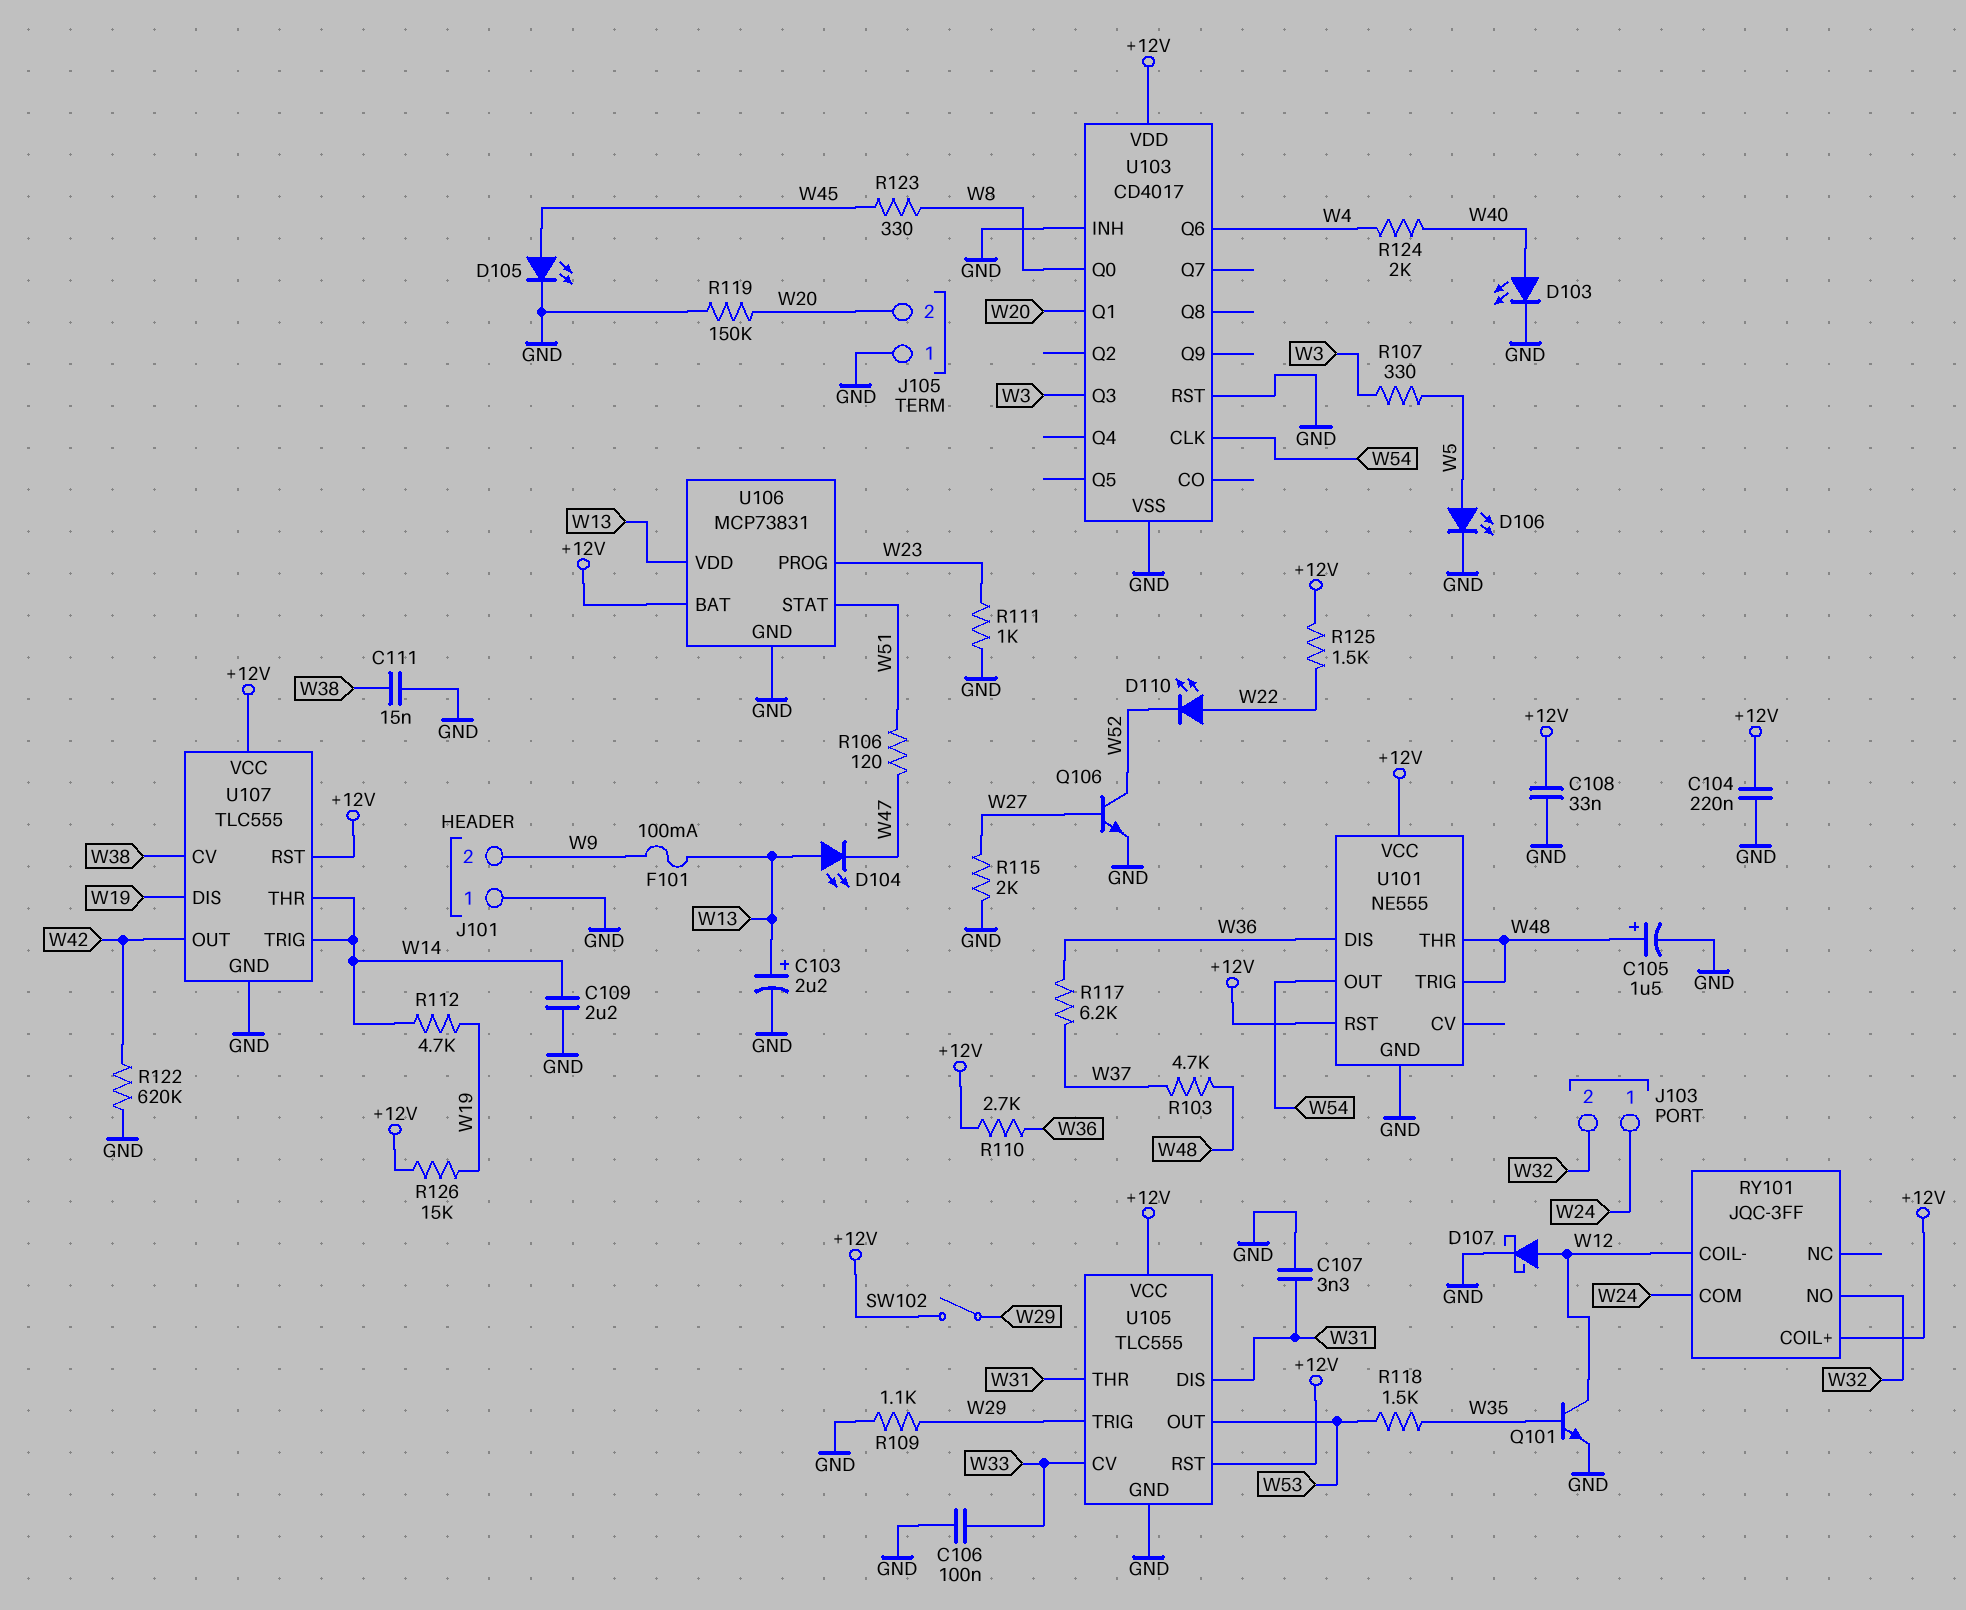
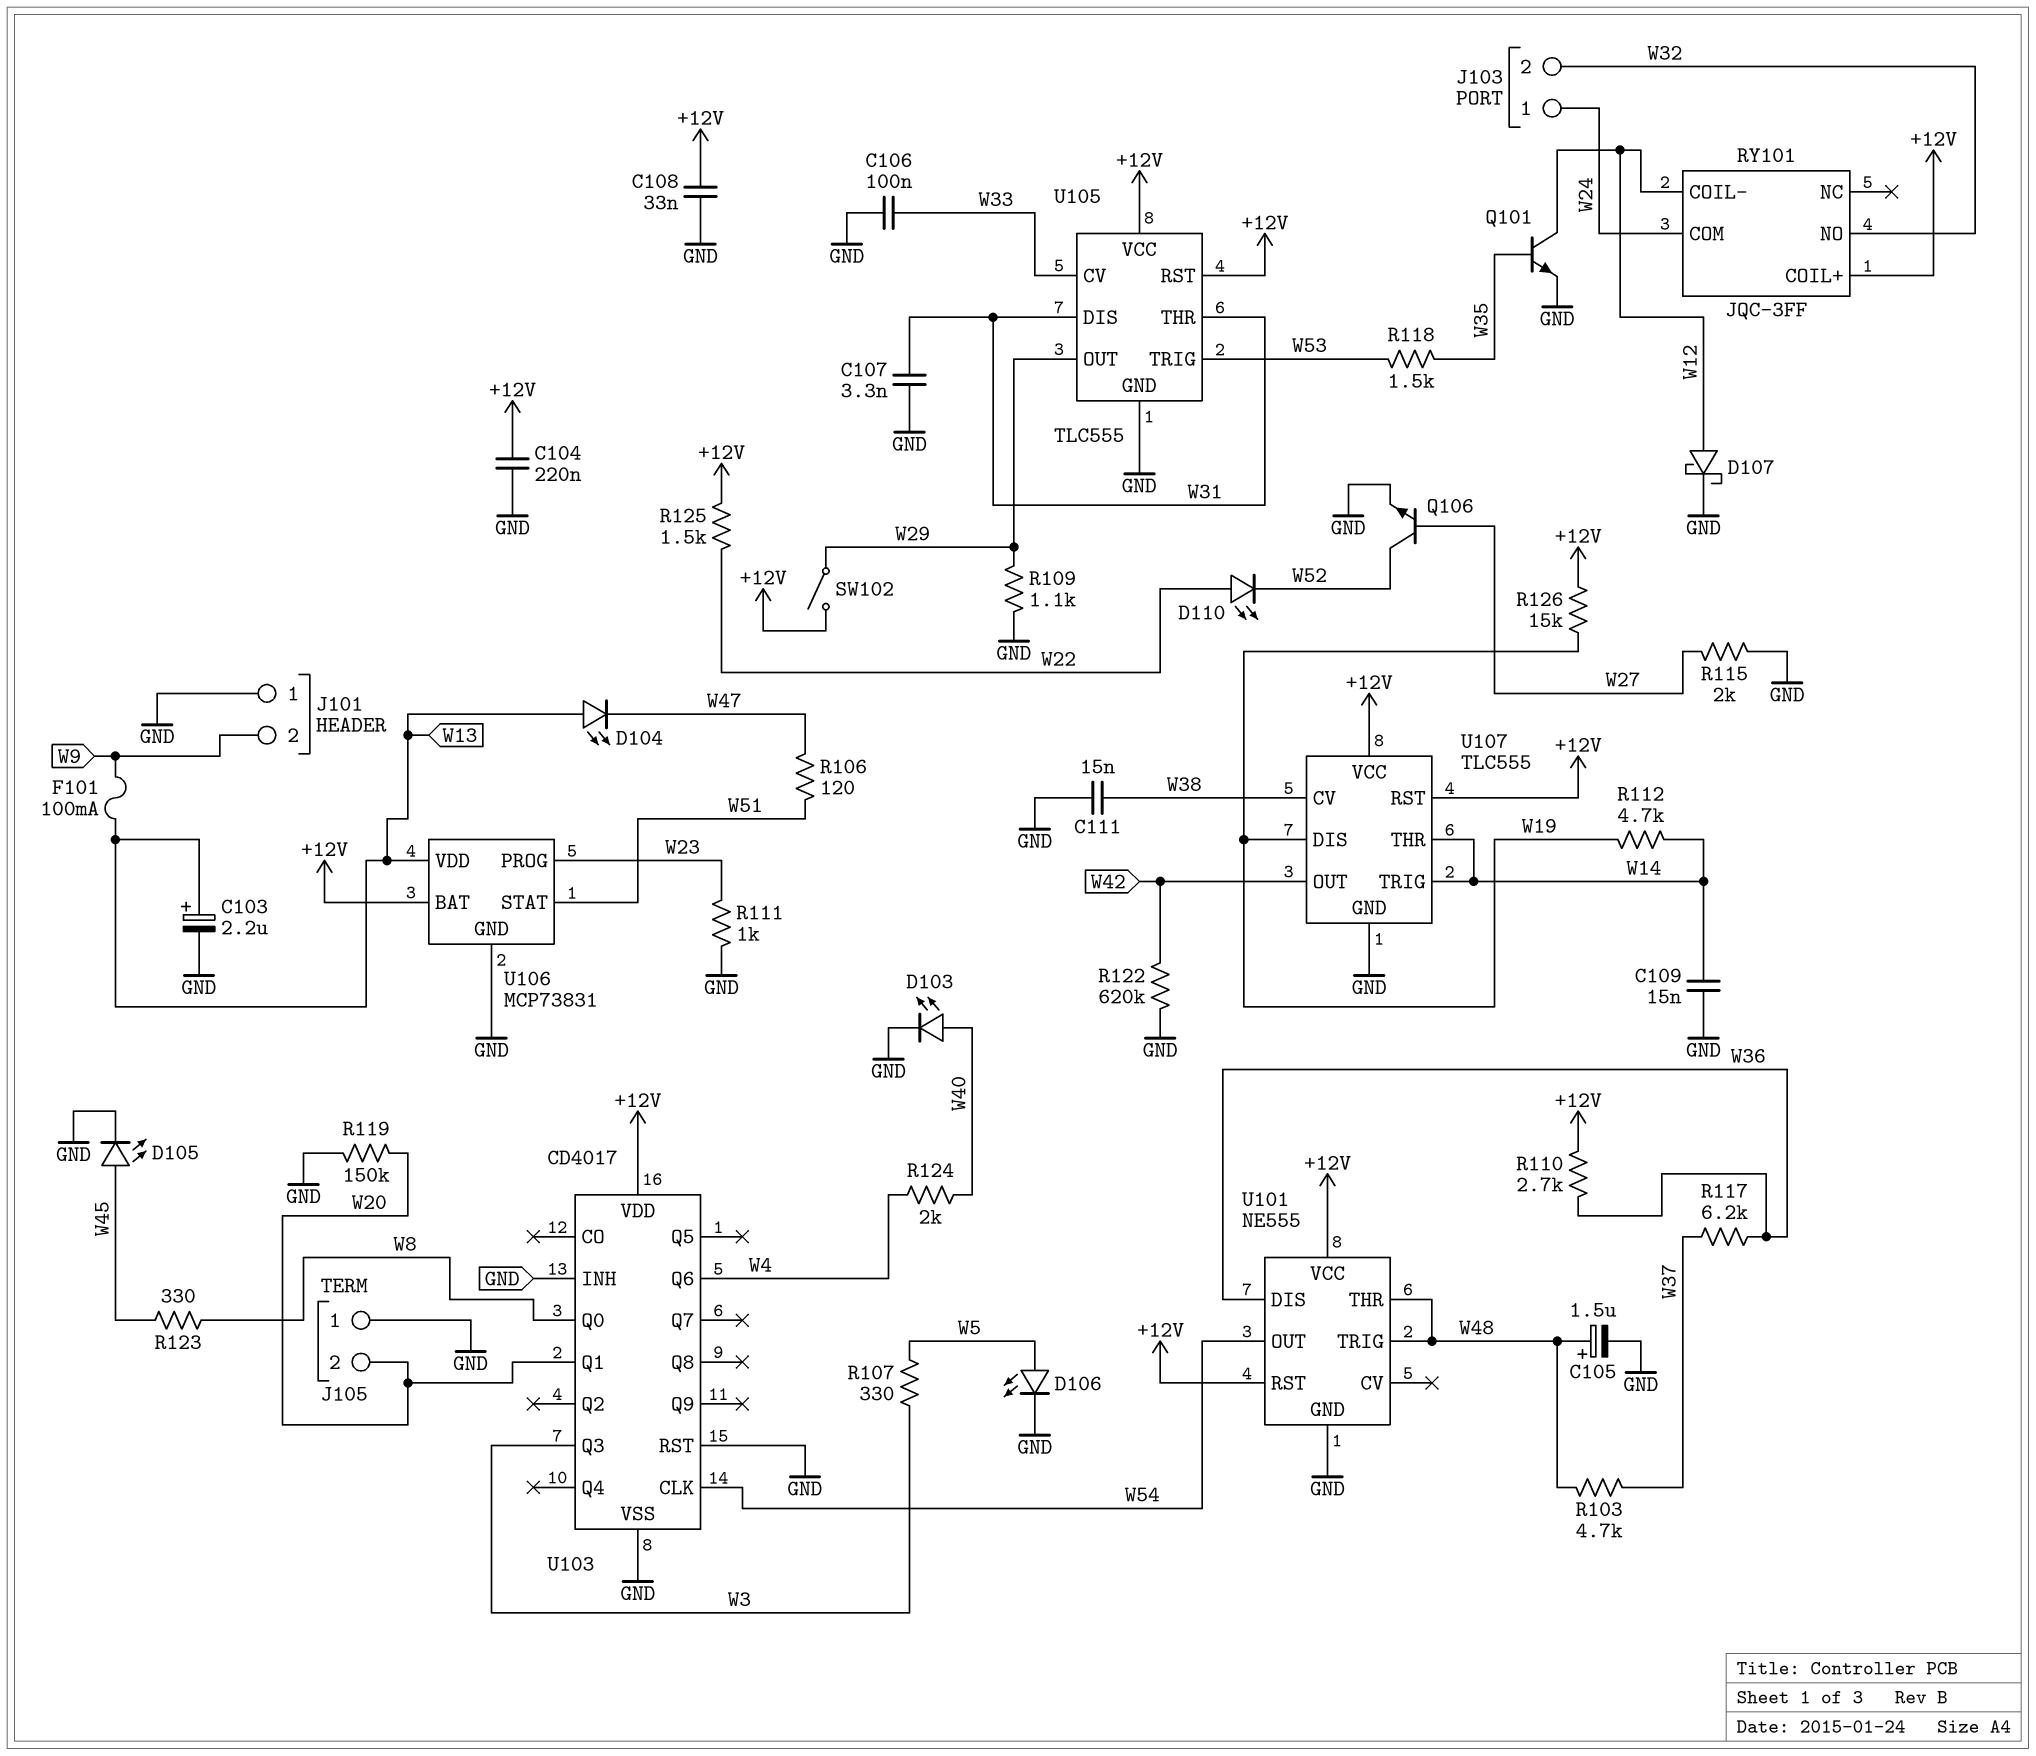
C109: 2.2uF (GND, W14) -> 15nF (GND, W14)
U105 pin OUT: W53 -> W29
U105 pin TRIG: W29 -> W53

